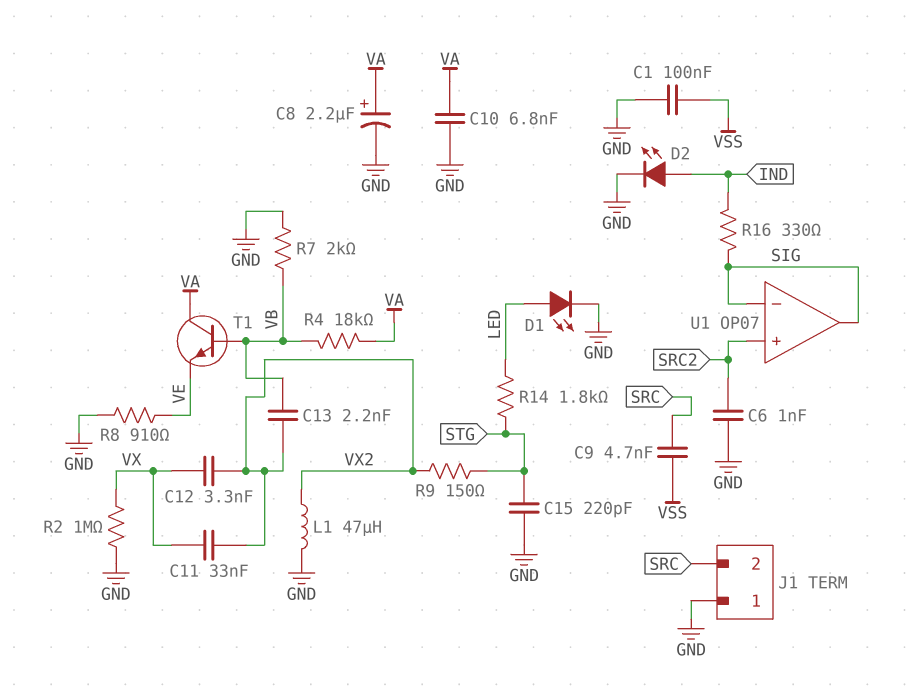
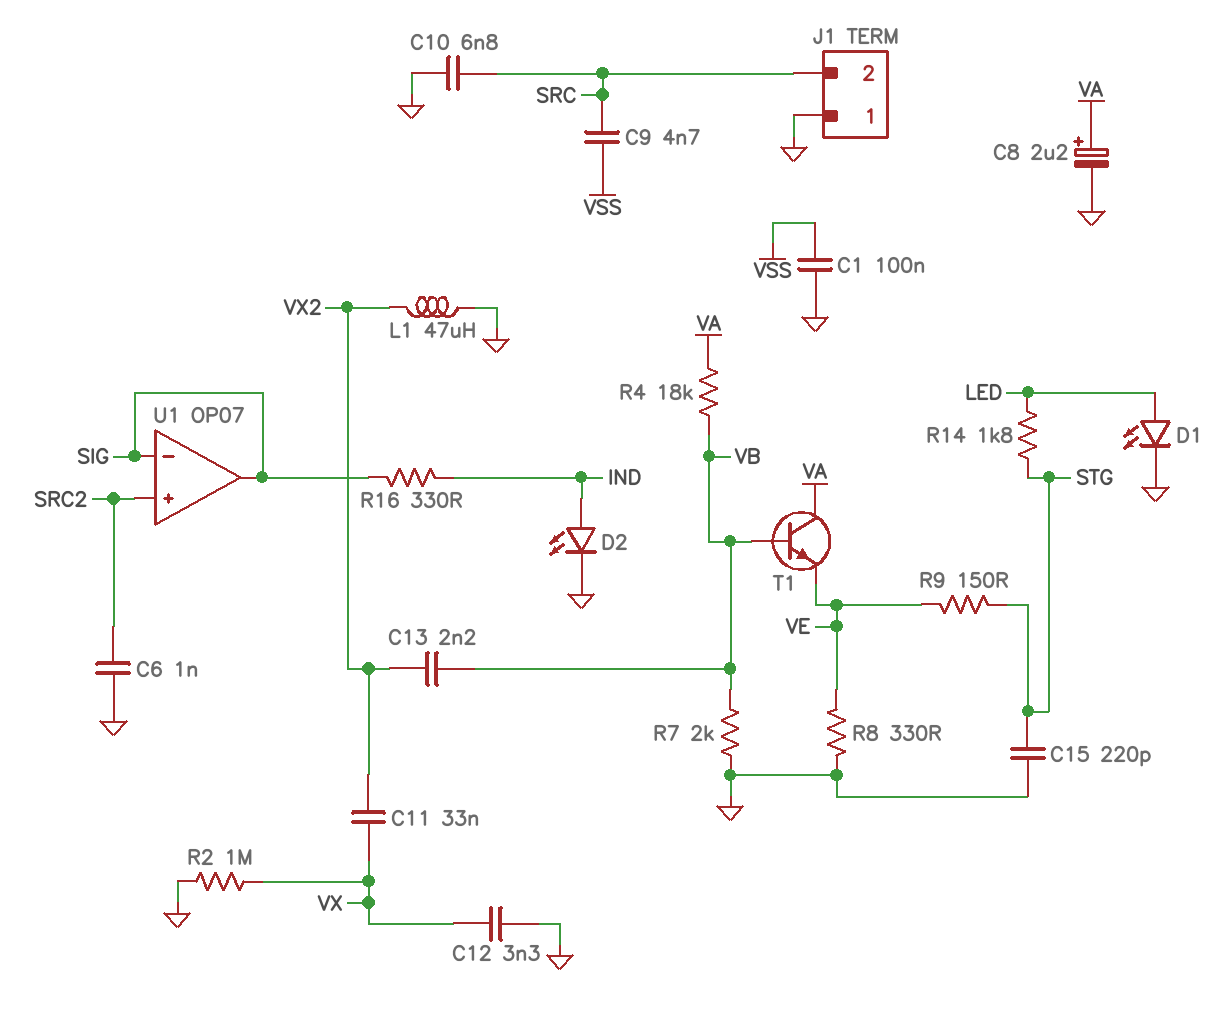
C10: 6.8nF (GND, VA) -> 6.8nF (GND, SRC)
C12: 3.3nF (VX, VX2) -> 3.3nF (GND, VX)
R8: 910 (GND, VE) -> 330 (GND, VE)
R9: 150 (STG, VX2) -> 150 (STG, VE)

